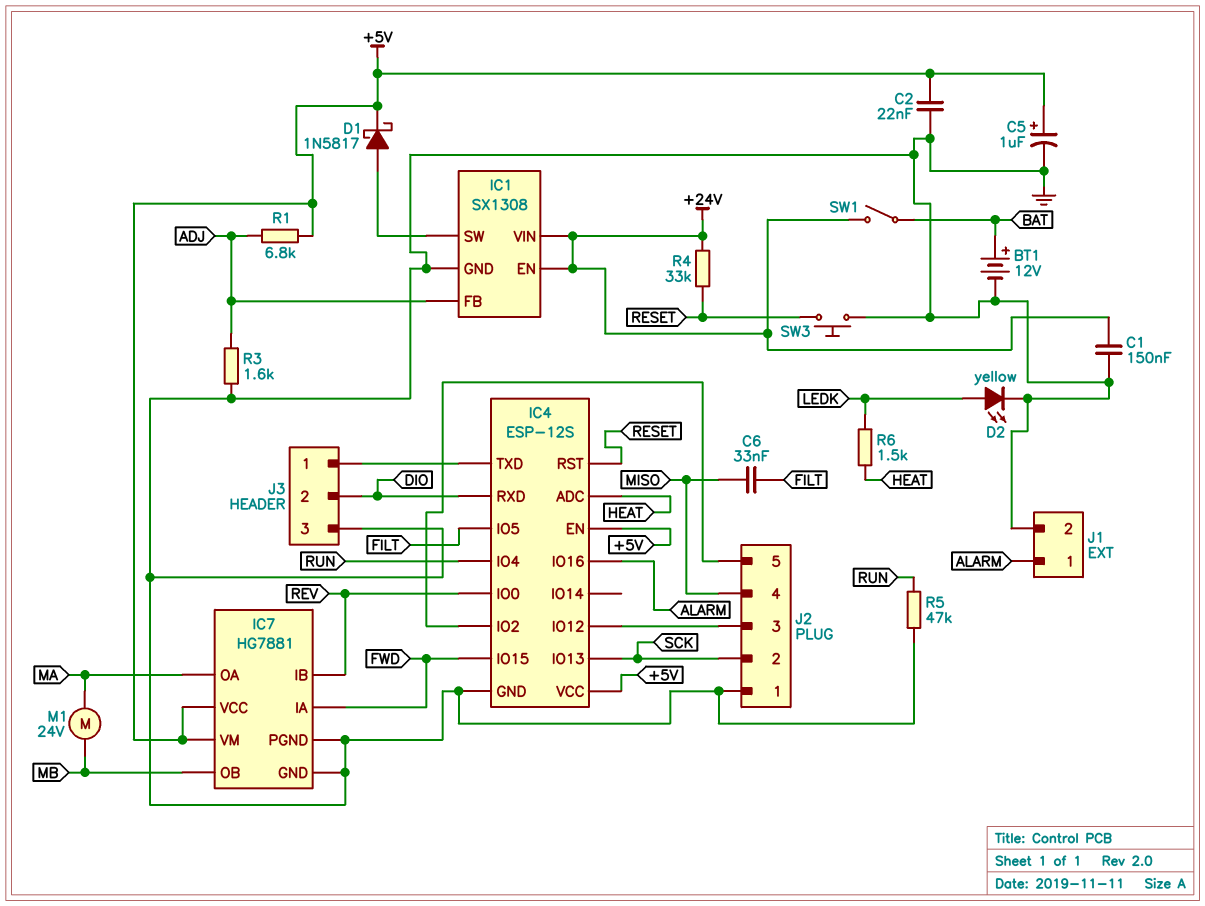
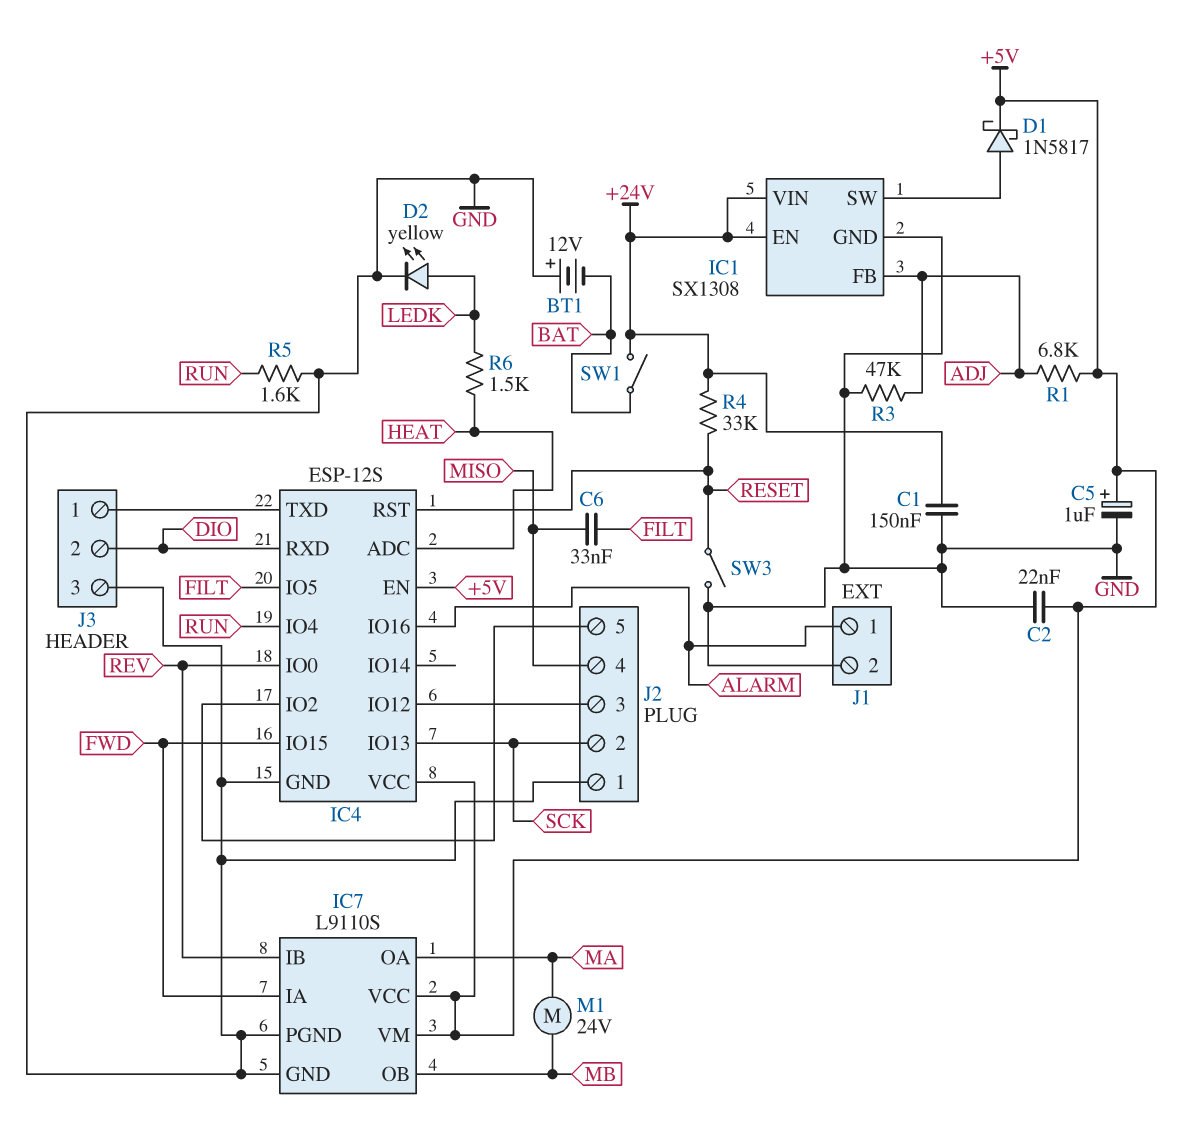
BT1: 12V (plus BAT, minus GND) -> 12V (plus GND, minus BAT)
IC7: HG7881 -> L9110S
R3: 1.6k (ADJ, GND) -> 47k (ADJ, GND)
R5: 47k (GND, RUN) -> 1.6k (GND, RUN)
SW3: button (GND, RESET) -> switch (GND, RESET)

